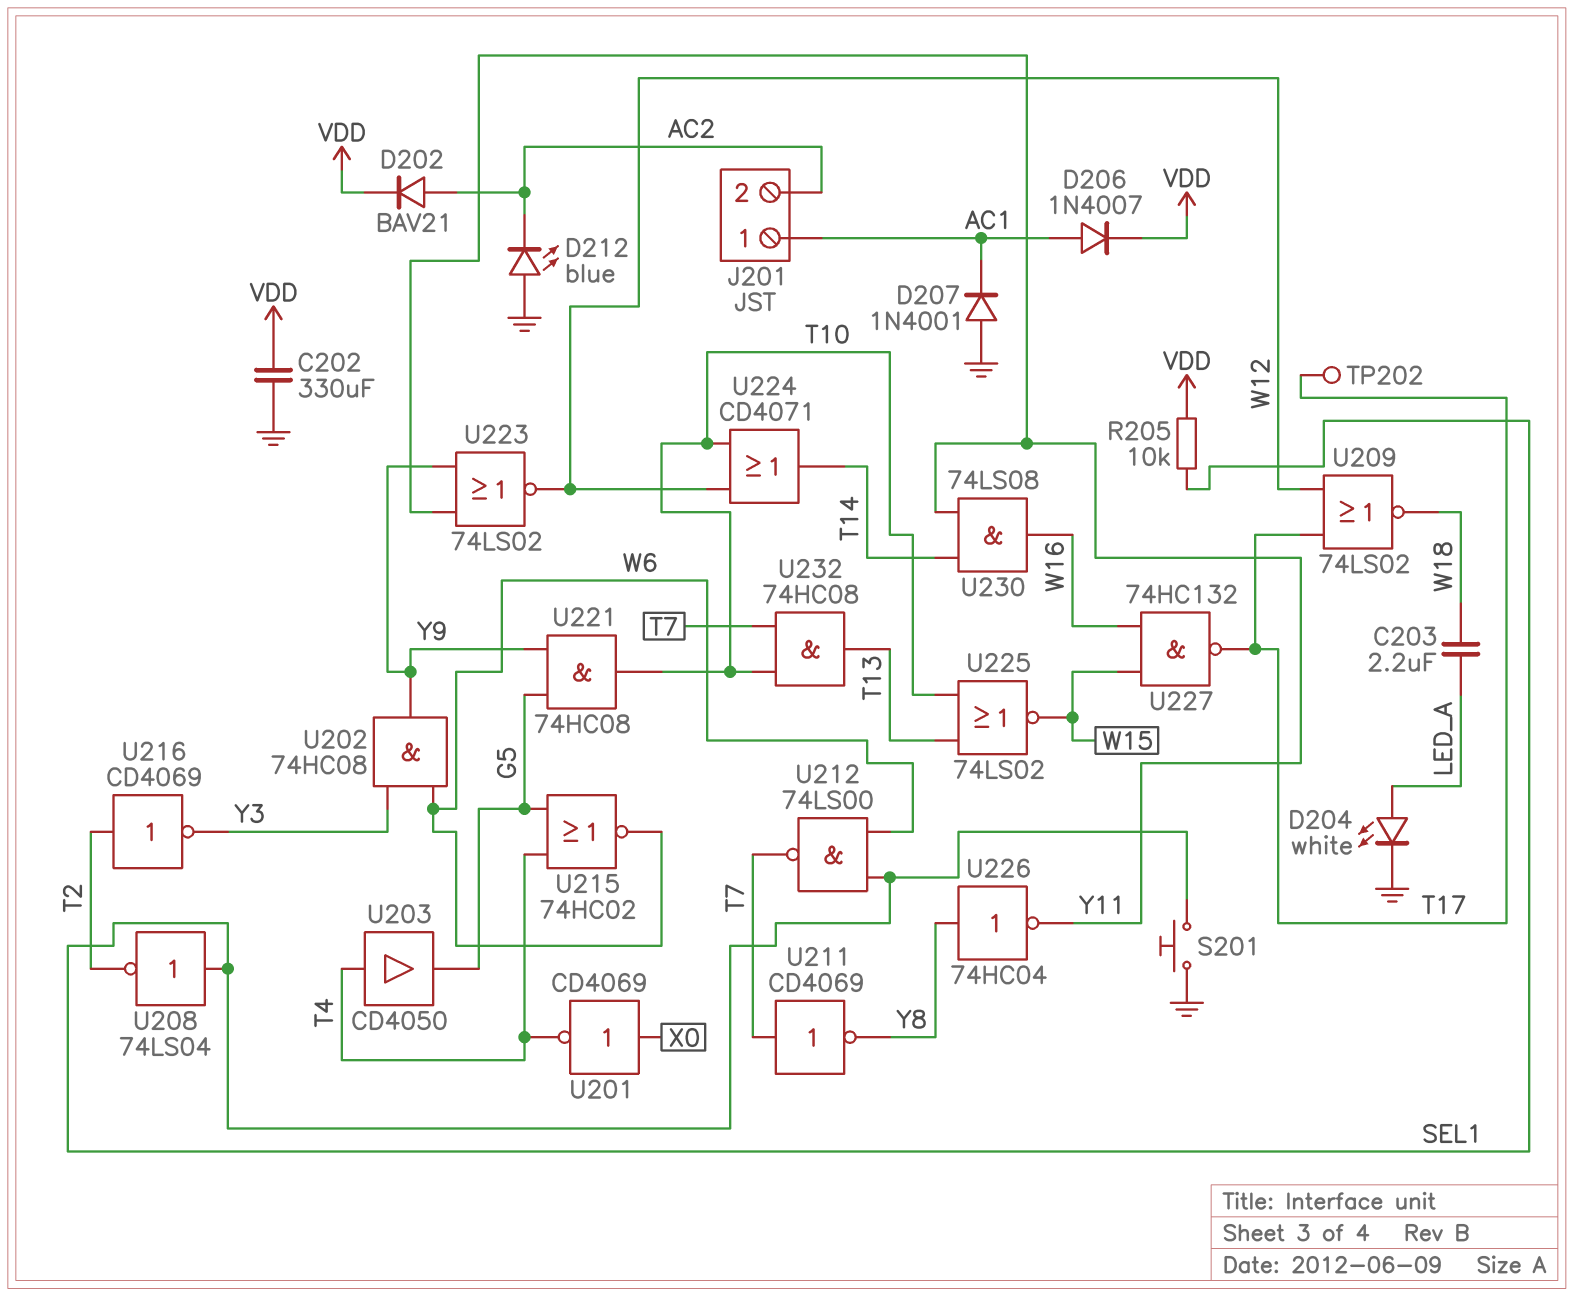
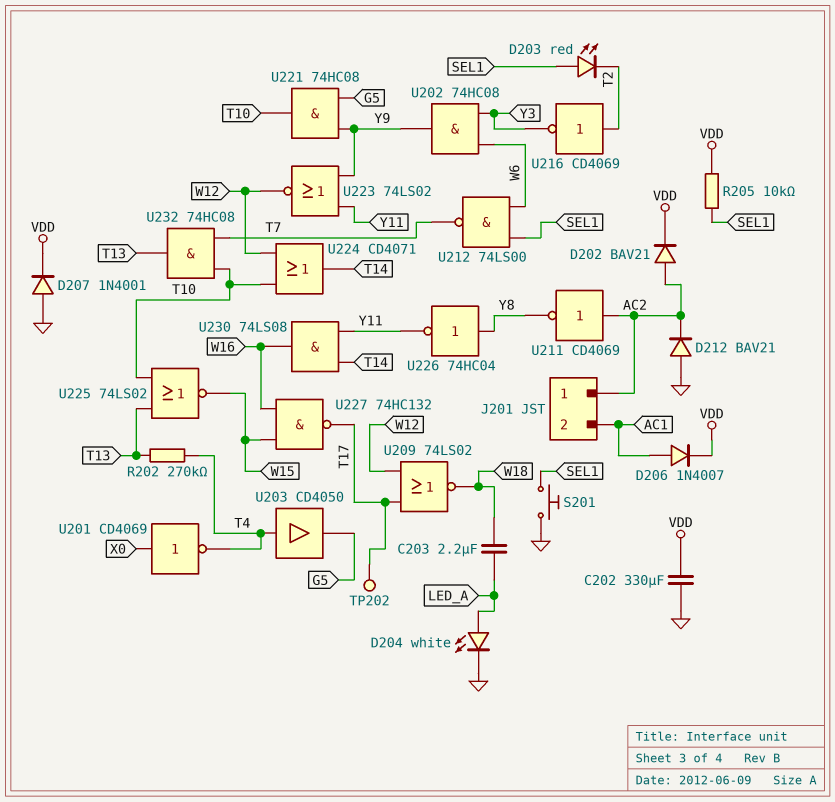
D203: none -> LED red (A SEL1, K T2)
D207: diode 1N4001 (A GND, K AC1) -> diode 1N4001 (A GND, K VDD)
D212: LED blue (A GND, K AC2) -> diode BAV21 (A GND, K AC2)
J201 pin 1: AC1 -> AC2
J201 pin 2: AC2 -> AC1
R202: none -> 270k (T4, T13)
U208: NOT 74LS04 (in SEL1, out T2) -> none
U211: NOT CD4069 (in T7, out Y8) -> NOT CD4069 (in AC2, out Y8)
U215: NOR 74HC02 (in G5, in T4, out W6) -> none

